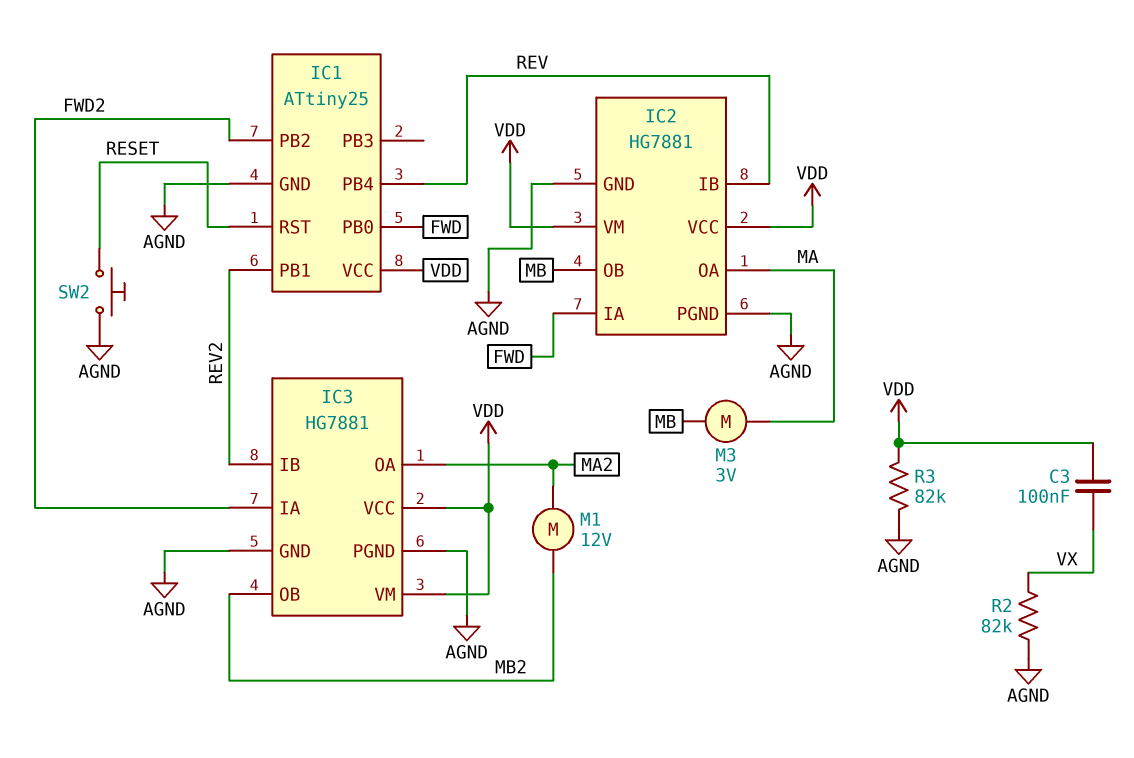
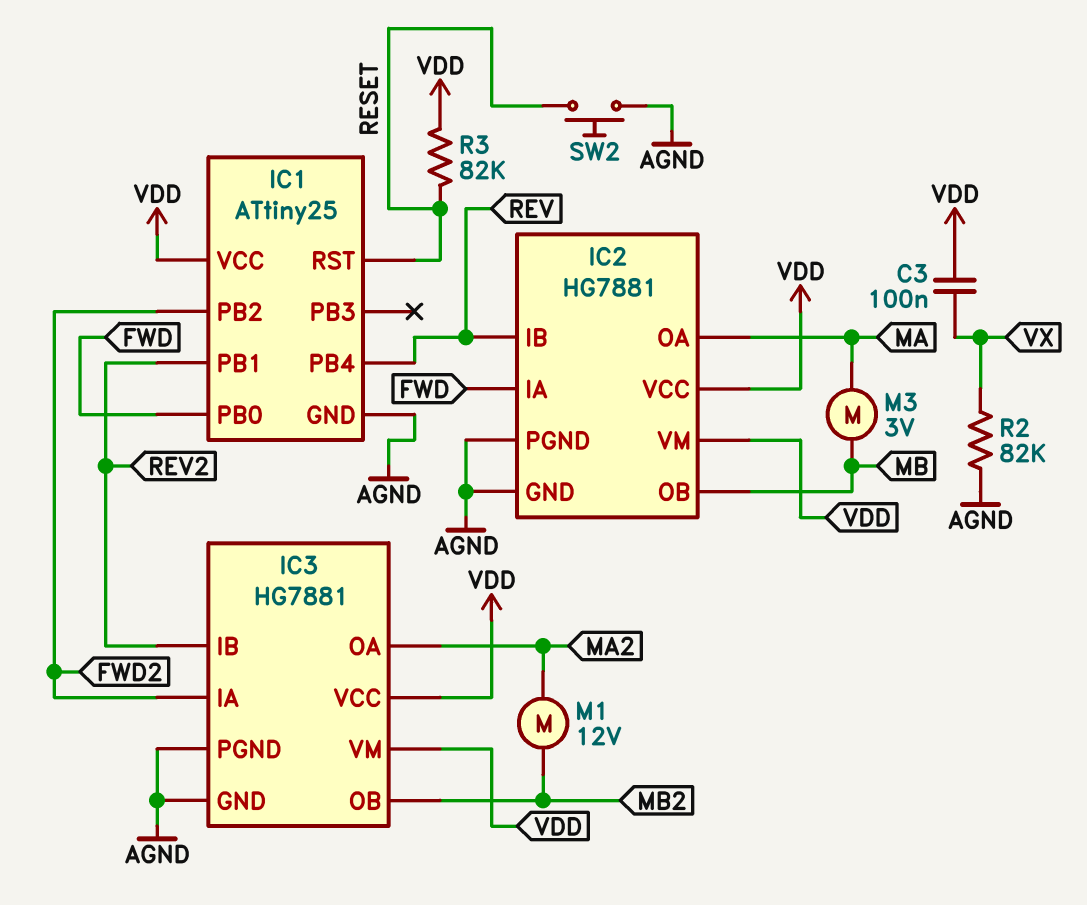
R3: 82k (AGND, VDD) -> 82k (RESET, VDD)

